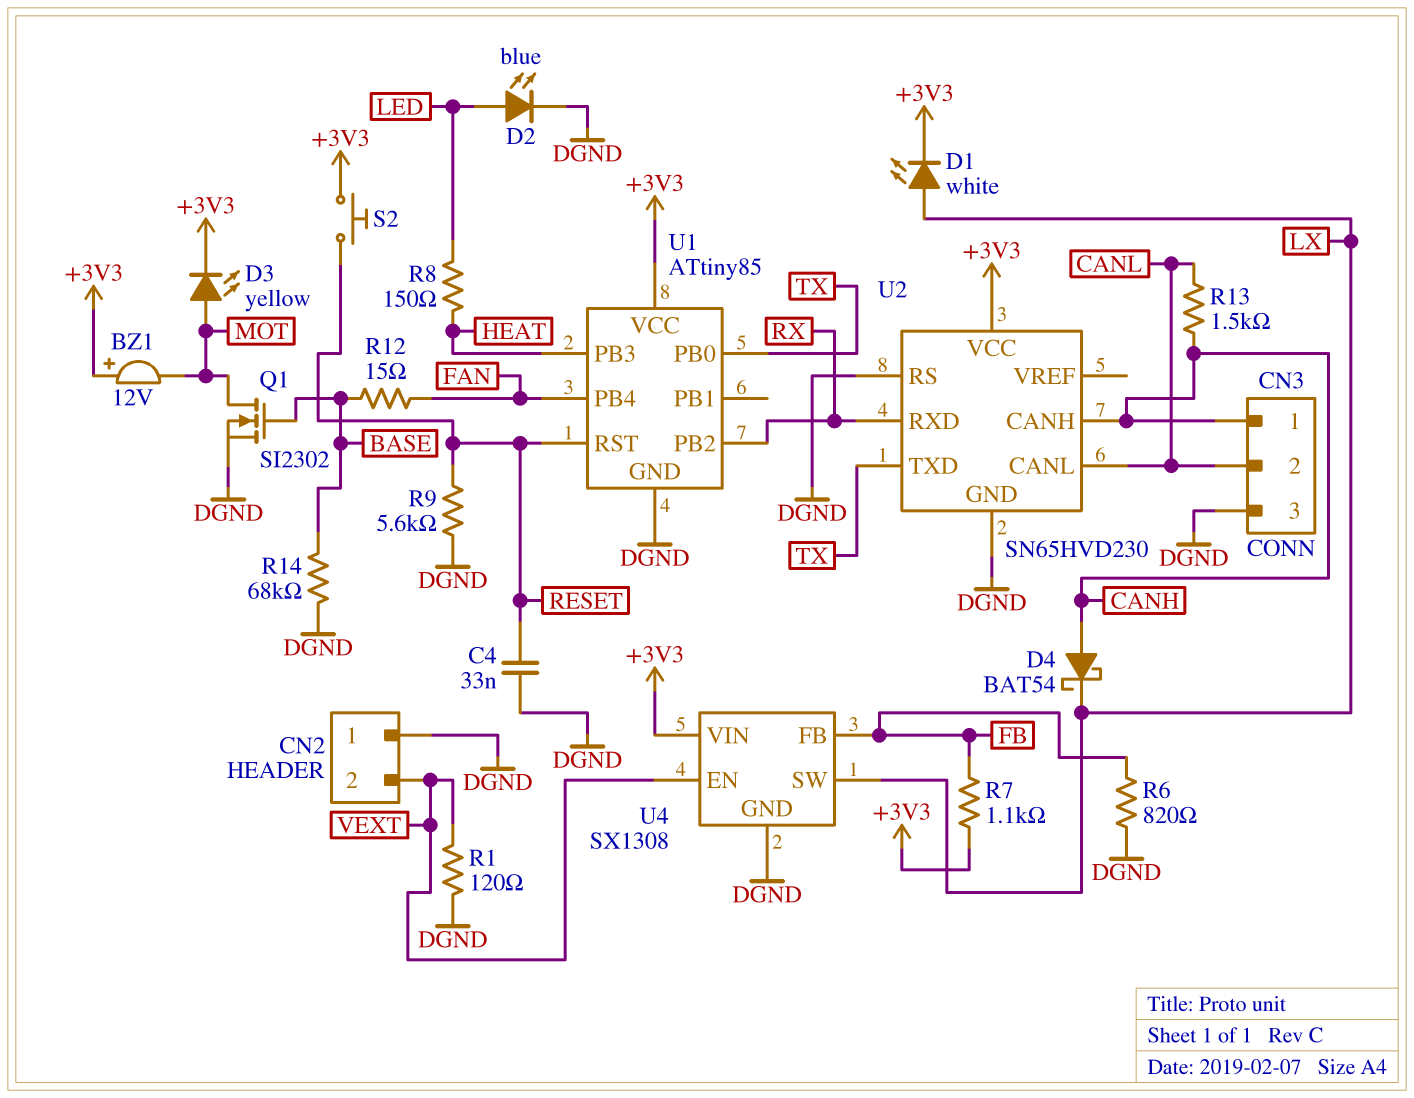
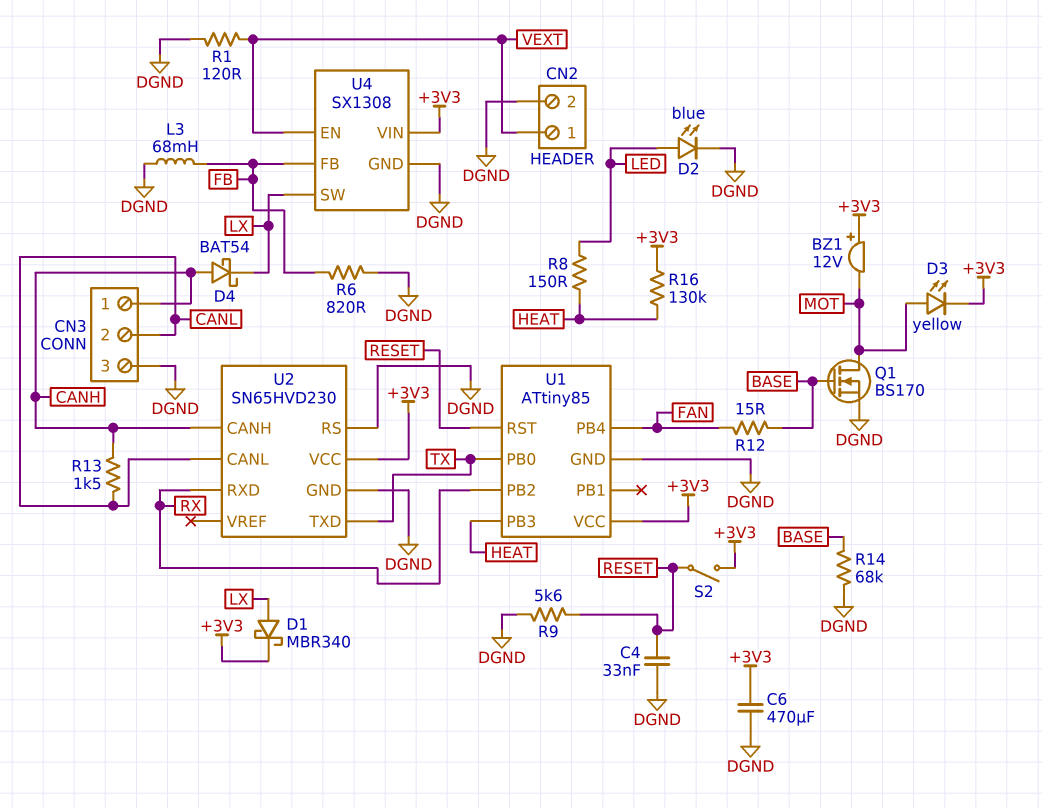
C6: none -> 470uF (+3V3, DGND)
CN2 pin 1: DGND -> VEXT
CN2 pin 2: VEXT -> DGND
D1: LED white (A LX, K +3V3) -> schottky MBR340 (A LX, K +3V3)
L3: none -> 68mH (DGND, FB)
Q1: NMOS SI2302 (G BASE, D MOT, S DGND) -> NMOS BS170 (G BASE, D MOT, S DGND)
R7: 1.1k (+3V3, FB) -> none
R16: none -> 130k (+3V3, HEAT)
S2: button (+3V3, RESET) -> switch (+3V3, RESET)

